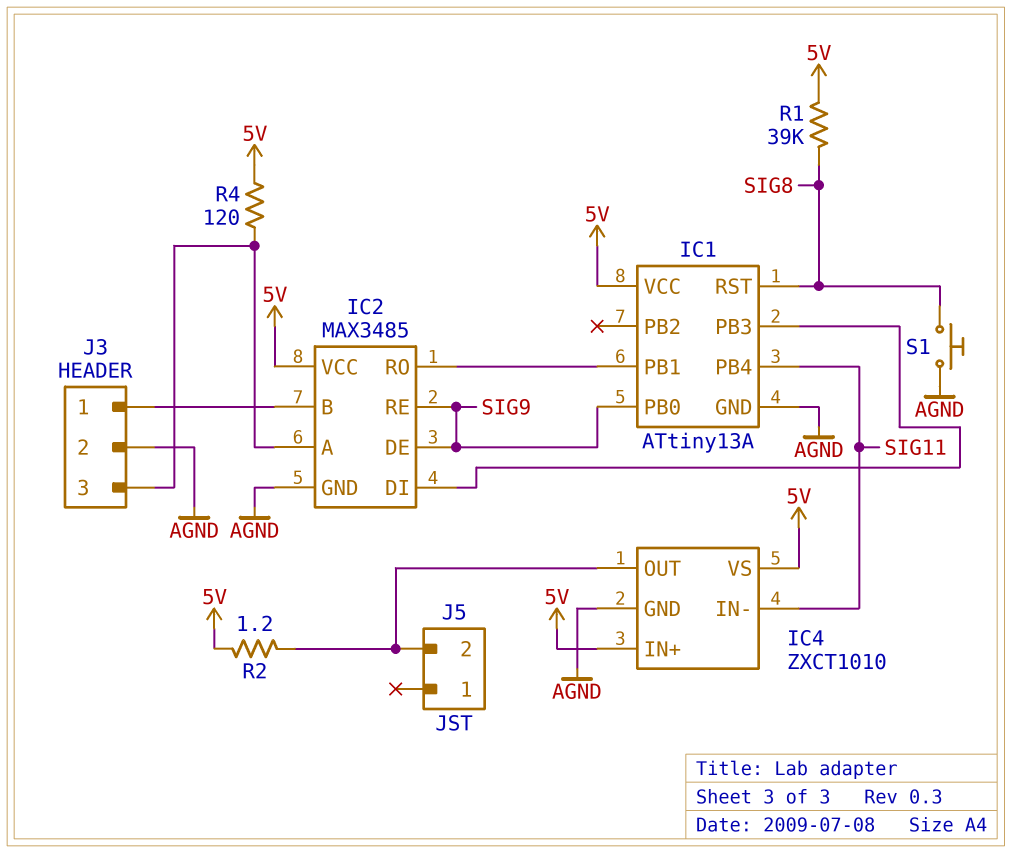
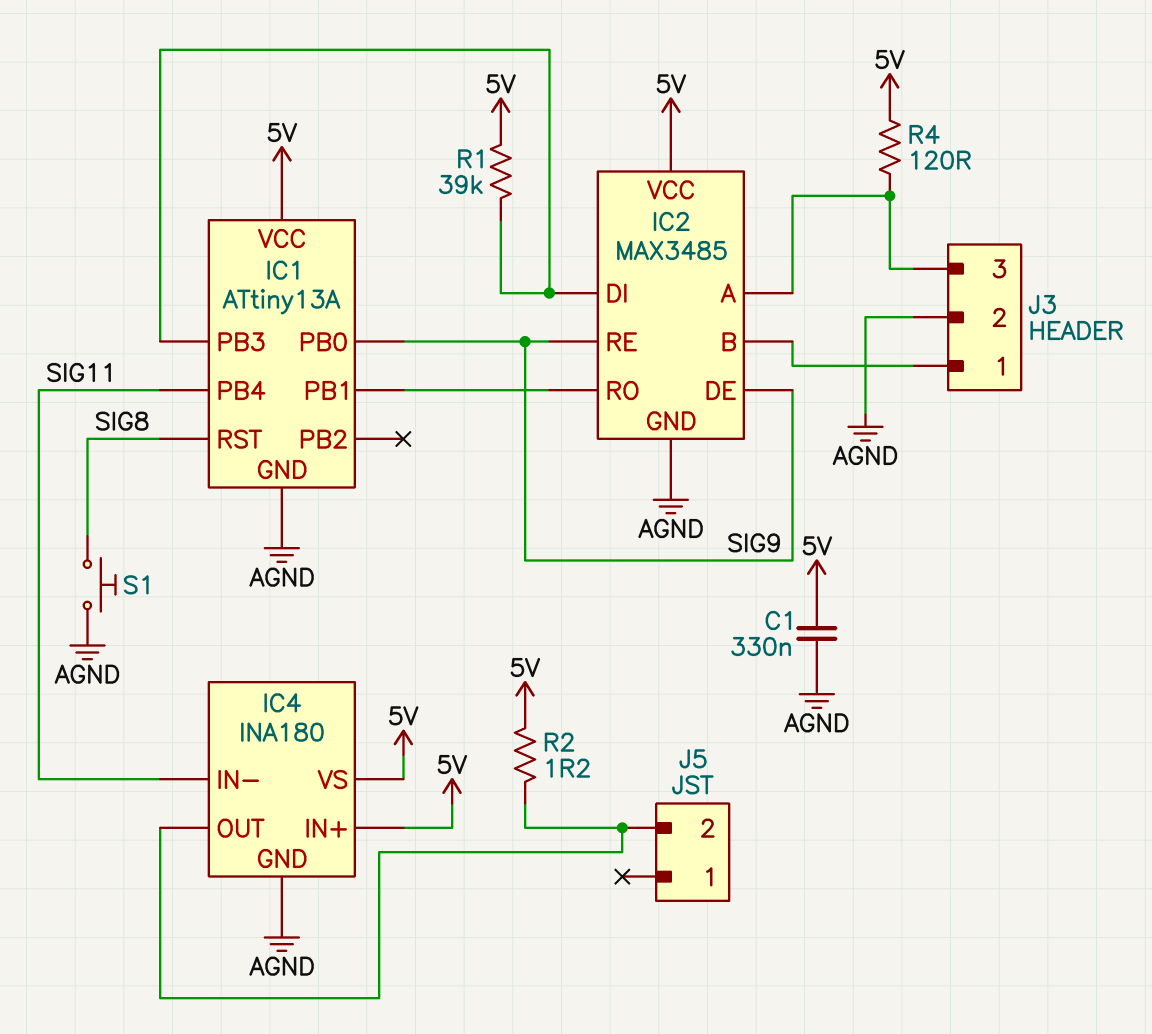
C1: none -> 330nF (5V, AGND)
IC4: ZXCT1010 -> INA180
R1: 39k (5V, SIG8) -> 39k (5V, IC1/PB3)

